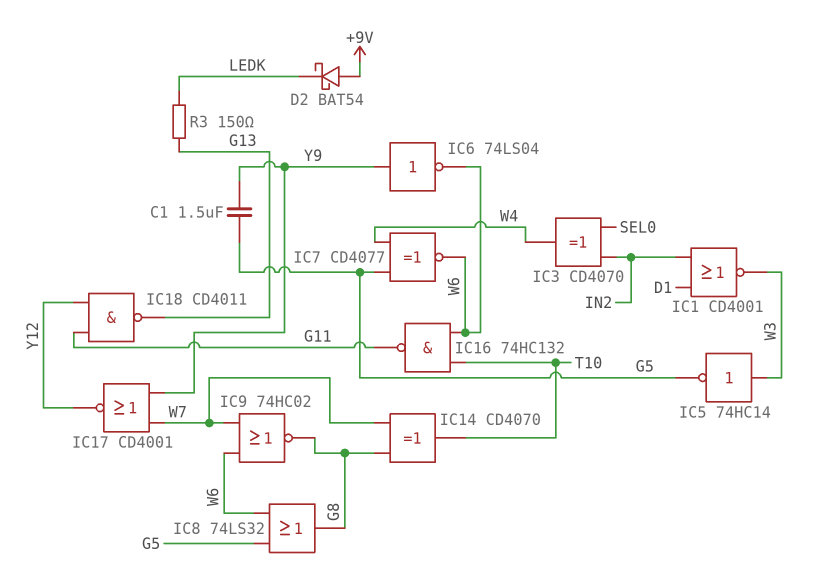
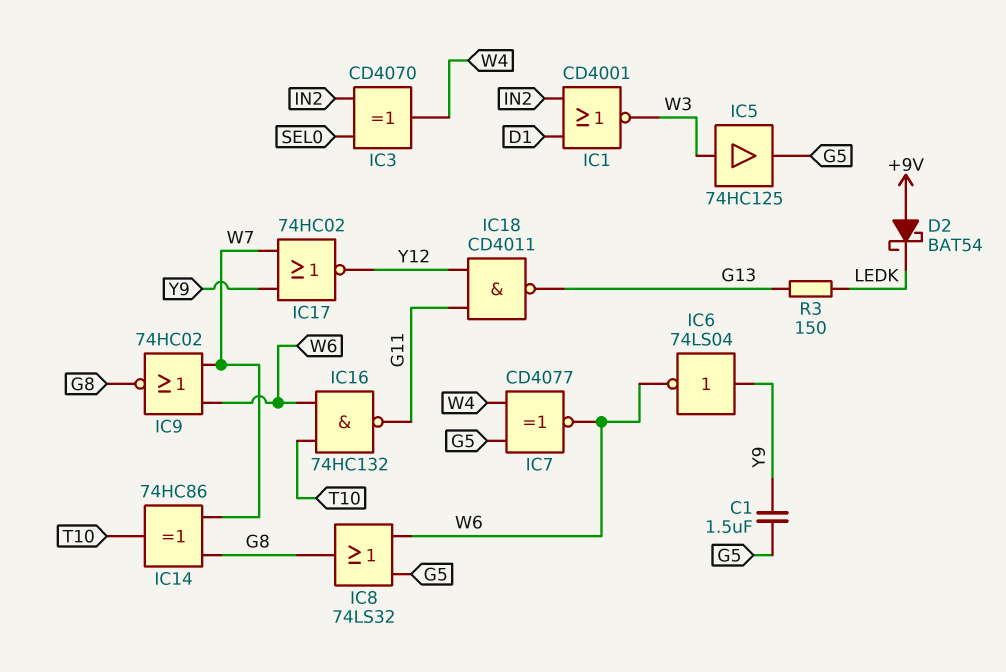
IC5: NOT 74HC14 (in W3, out G5) -> buffer 74HC125 (in W3, out G5)
IC14: XOR CD4070 (in G8, in W7, out T10) -> XOR 74HC86 (in G8, in W7, out T10)
IC17: NOR CD4001 (in W7, in Y9, out Y12) -> NOR 74HC02 (in W7, in Y9, out Y12)

